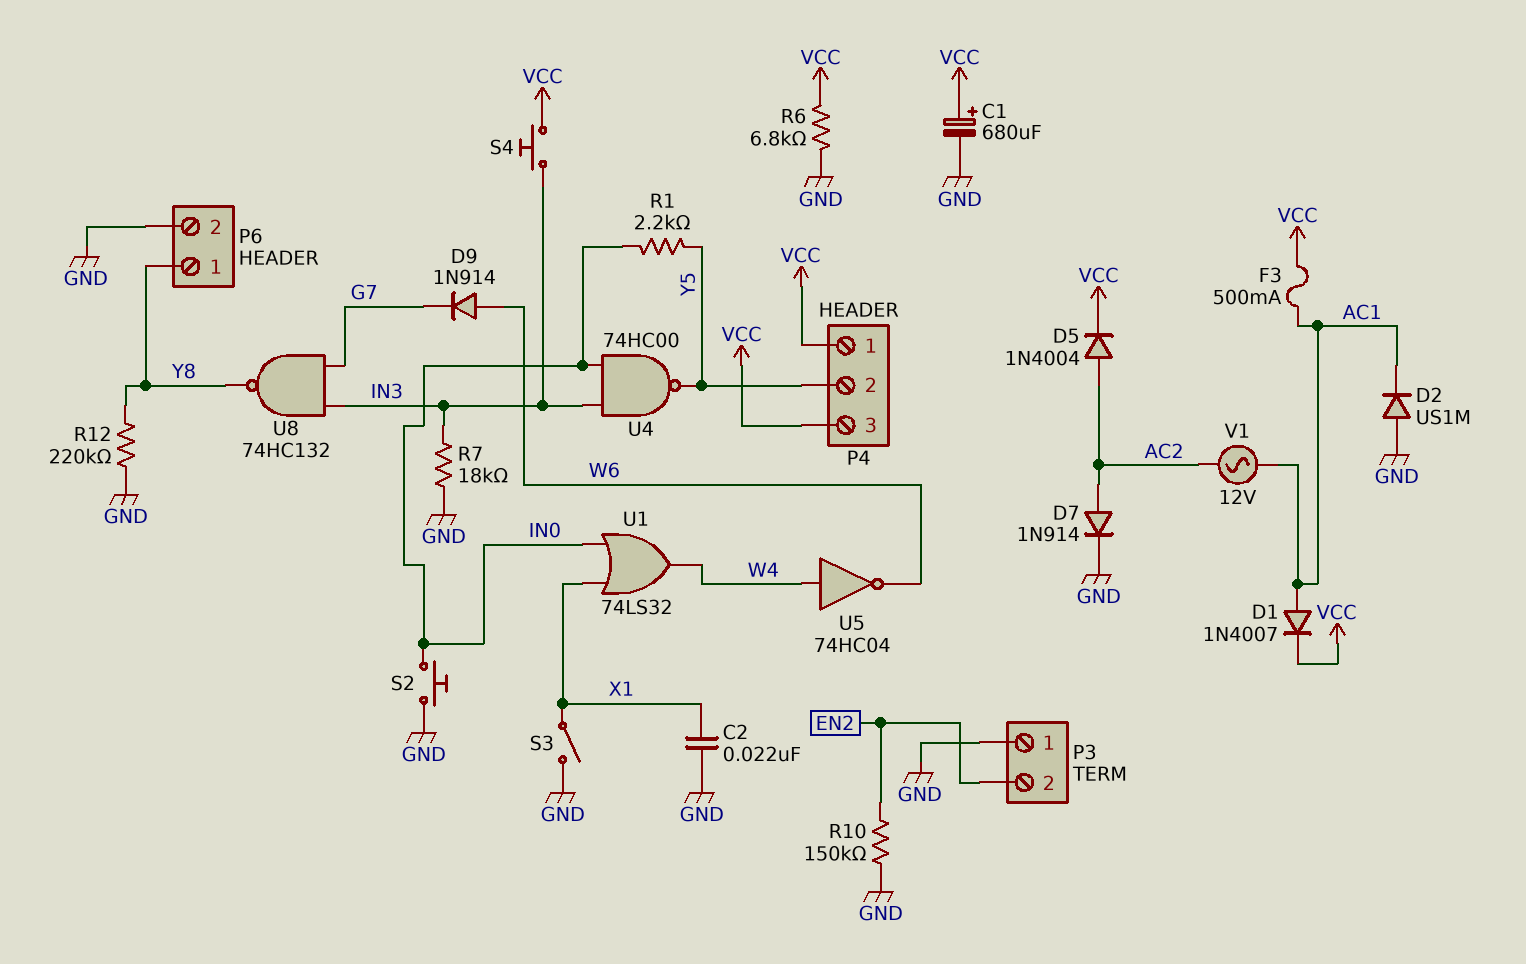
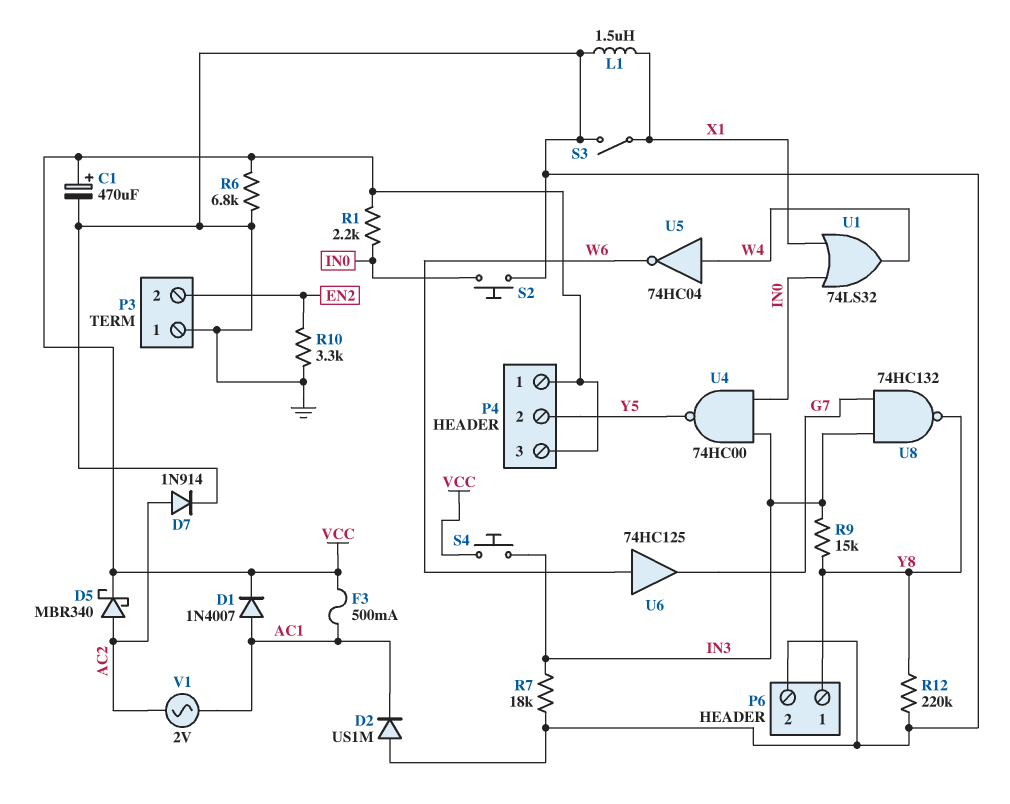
C1: 680uF (plus VCC, minus GND) -> 470uF (plus VCC, minus GND)
C2: 22nF (GND, X1) -> none
D5: diode 1N4004 (A AC2, K VCC) -> schottky MBR340 (A AC2, K VCC)
D9: diode 1N914 (A W6, K G7) -> none
L1: none -> 1.5uH (GND, X1)
R1: 2.2k (IN0, Y5) -> 2.2k (IN0, VCC)
R9: none -> 15k (IN3, Y8)
R10: 150k (EN2, GND) -> 3.3k (EN2, GND)
U6: none -> buffer 74HC125 (in W6, out G7)
V1: AC 12V (AC1, AC2) -> AC 2V (AC1, AC2)

